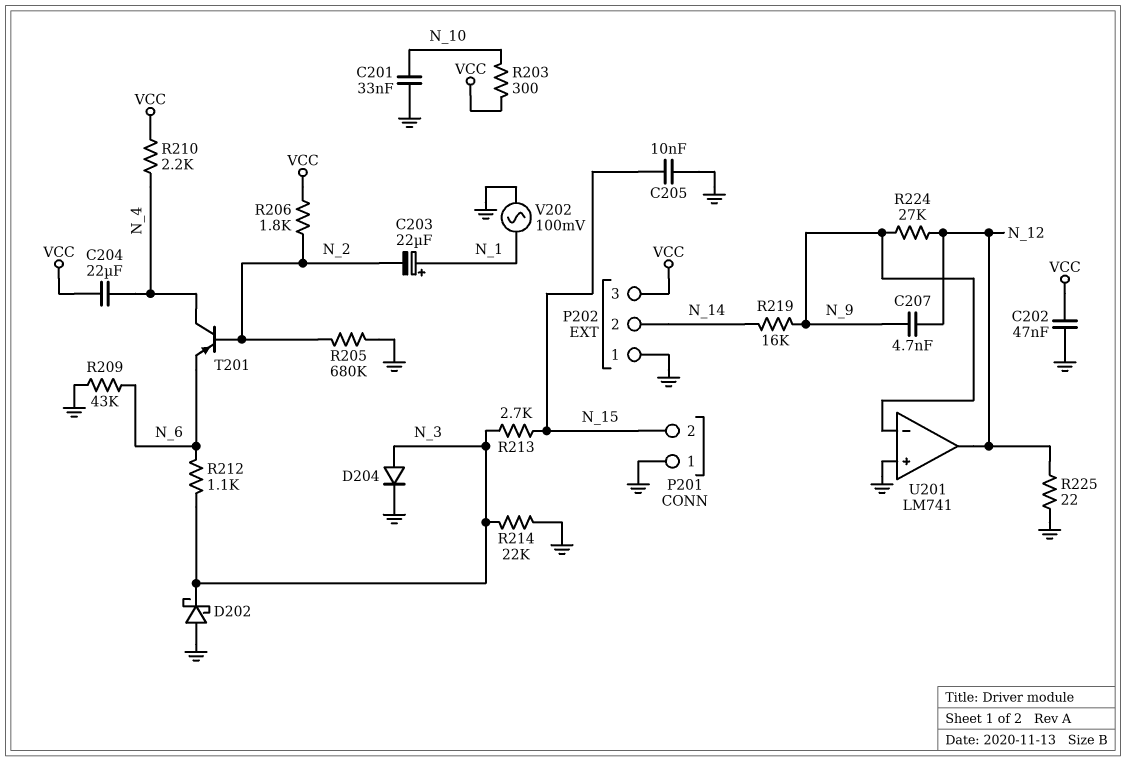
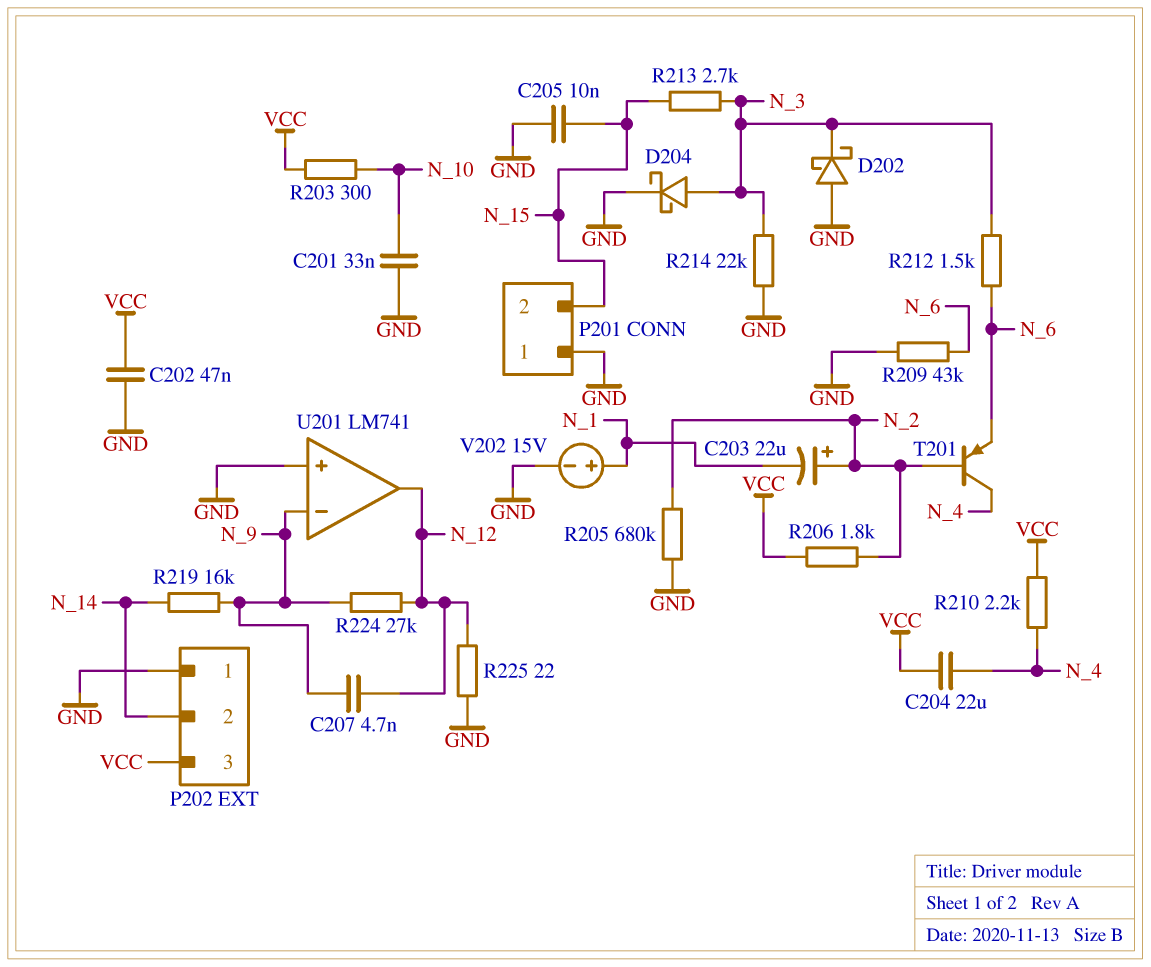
C203: 22uF (plus N_1, minus N_2) -> 22uF (plus N_2, minus N_1)
D204: diode (A N_3, K GND) -> schottky (A N_3, K GND)
R212: 1.1k (N_3, N_6) -> 1.5k (N_3, N_6)
V202: AC 100mV (GND, N_1) -> 15V (plus N_1, minus GND)

